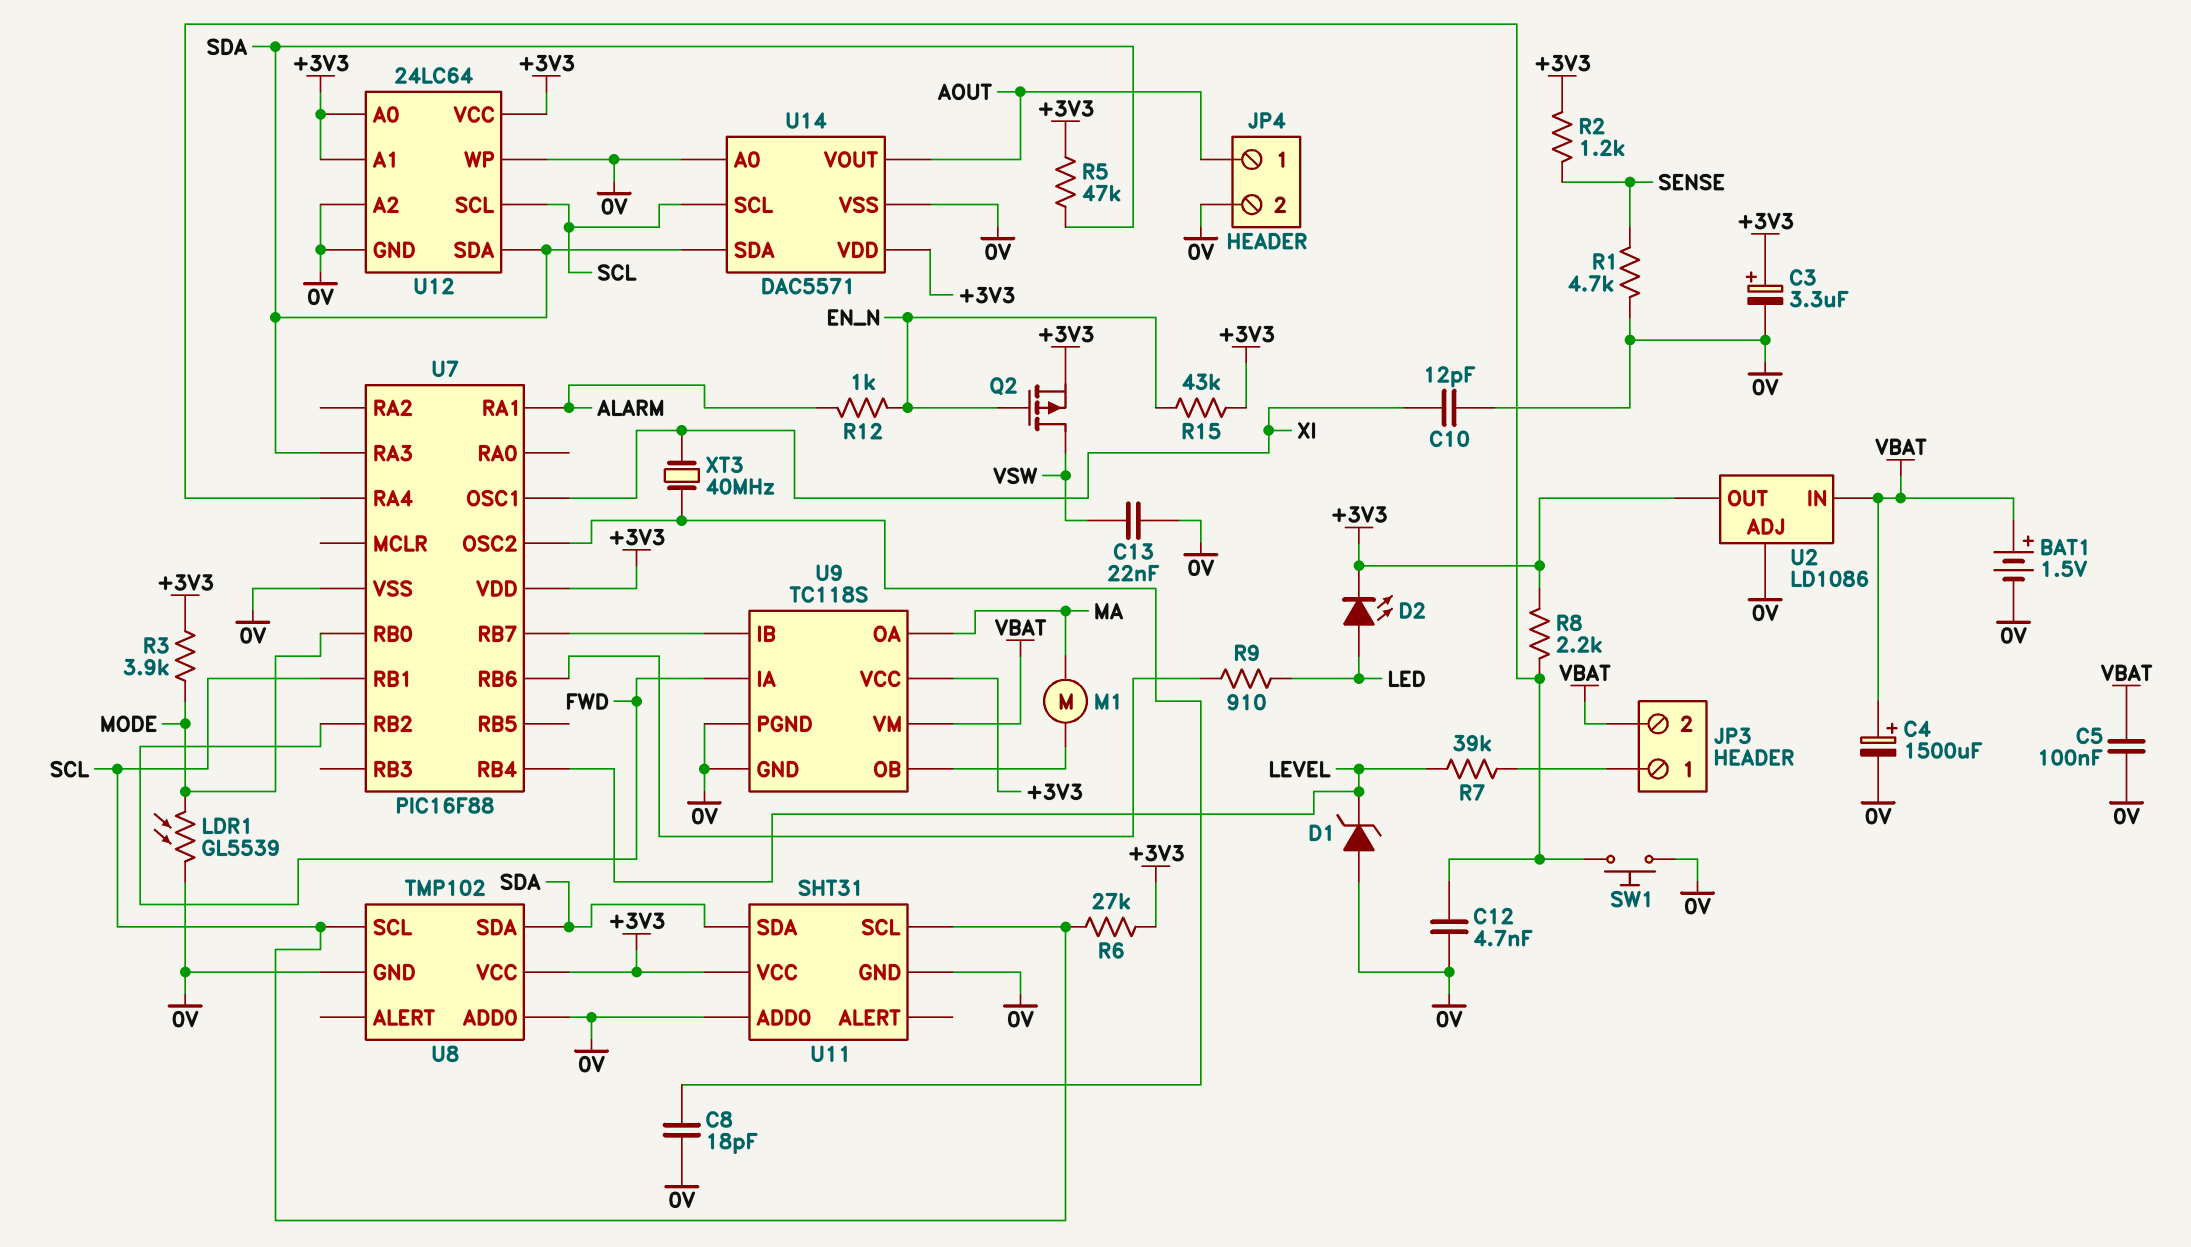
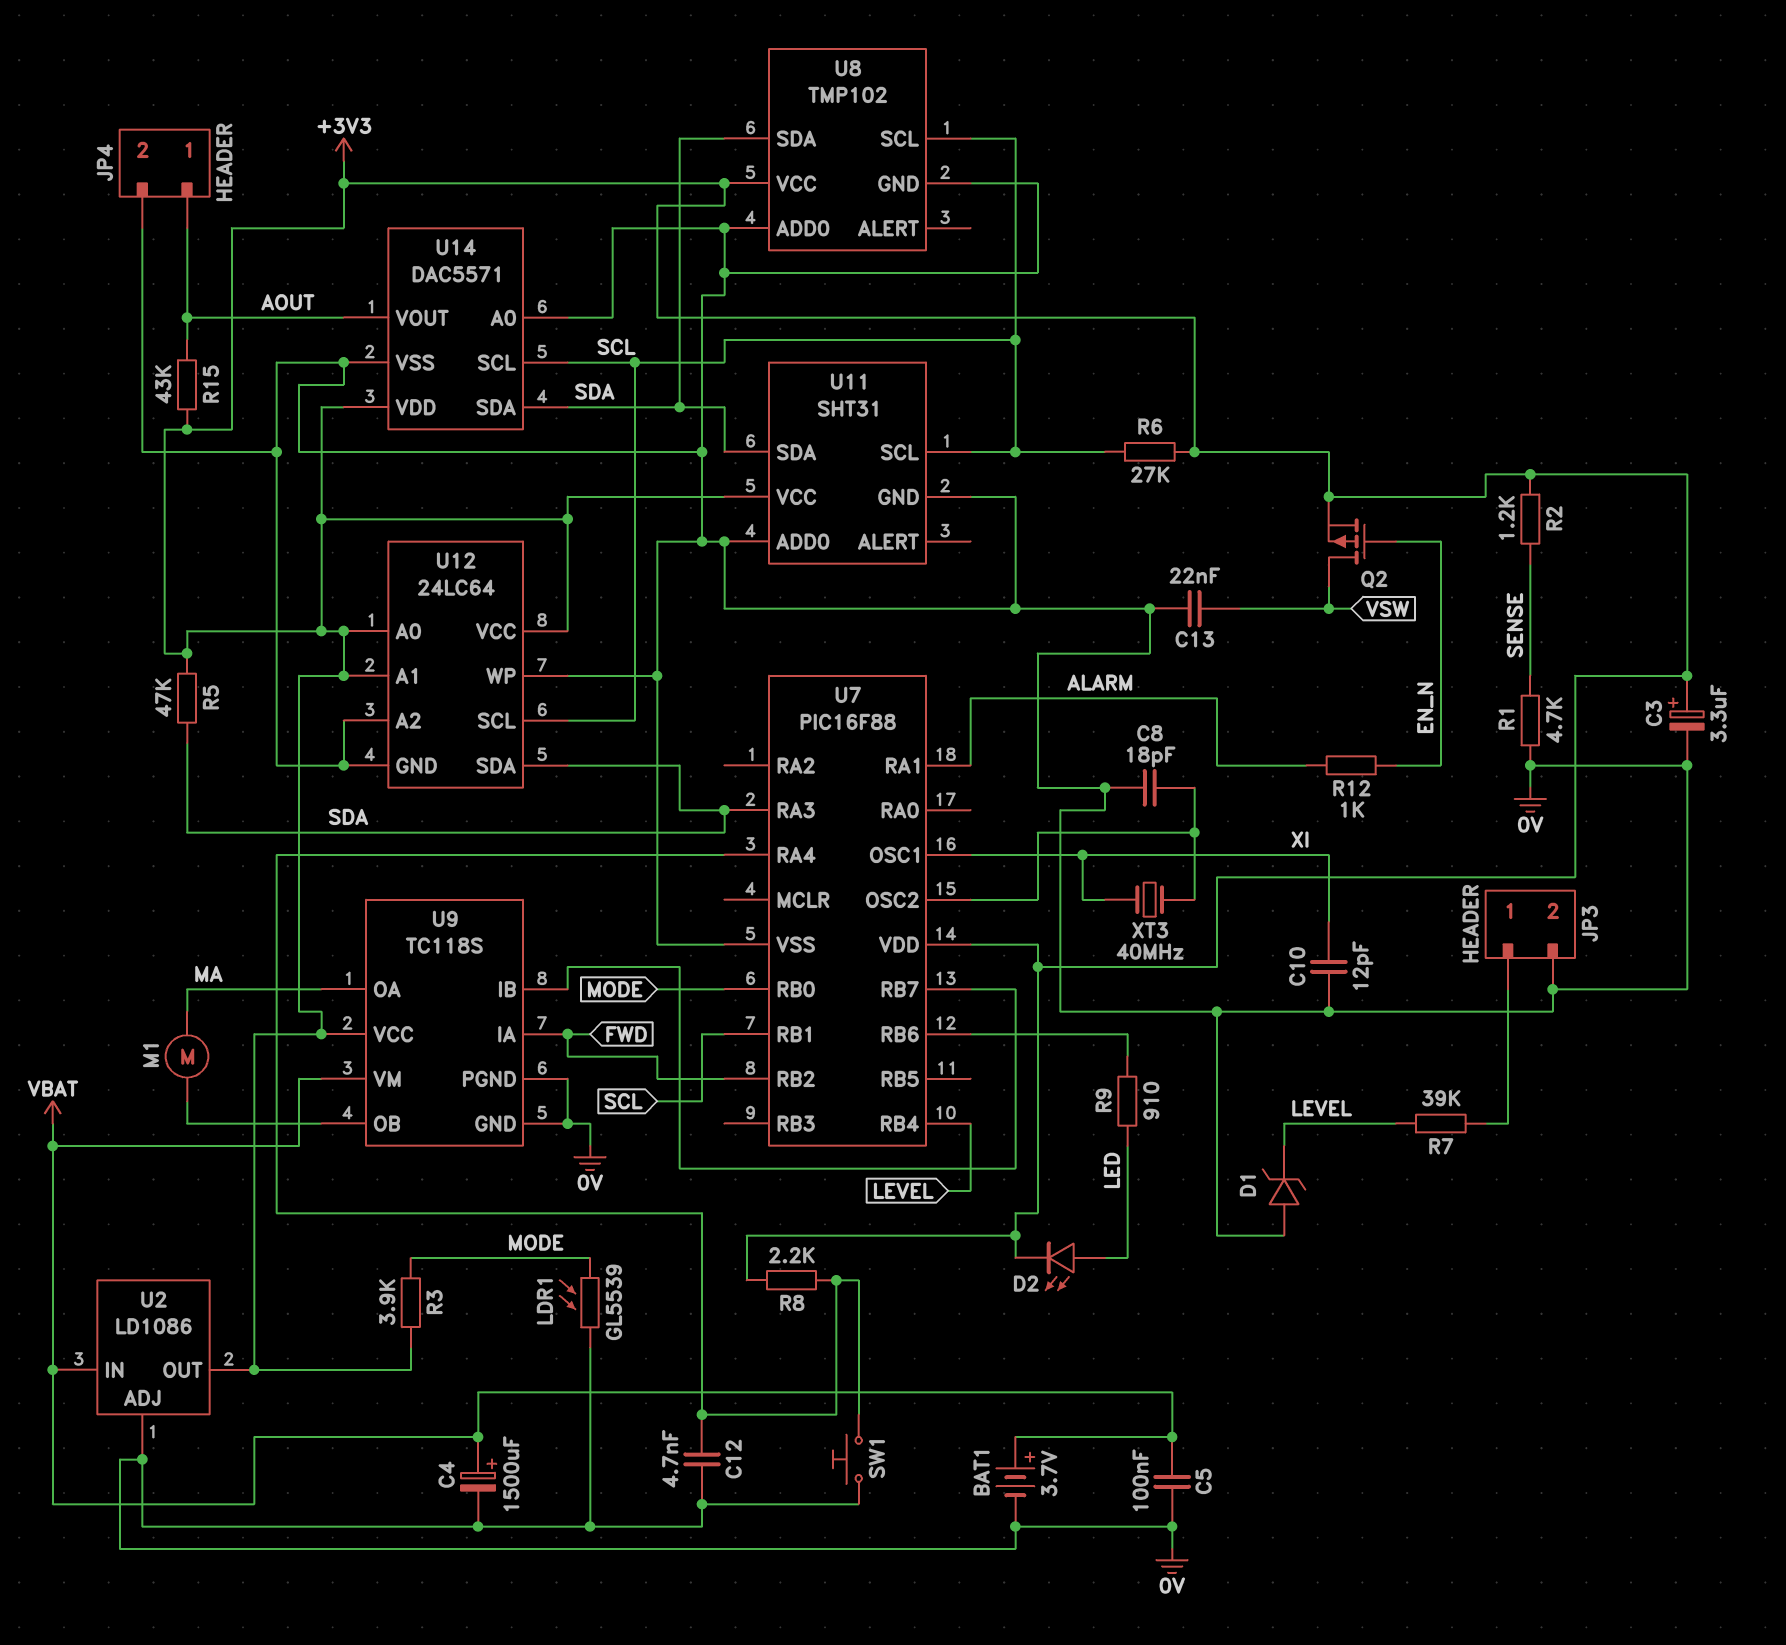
BAT1: 1.5V (plus VBAT, minus 0V) -> 3.7V (plus VBAT, minus 0V)
JP3 pin 2: VBAT -> 0V
R15: 43k (+3V3, EN_N) -> 43k (+3V3, AOUT)

